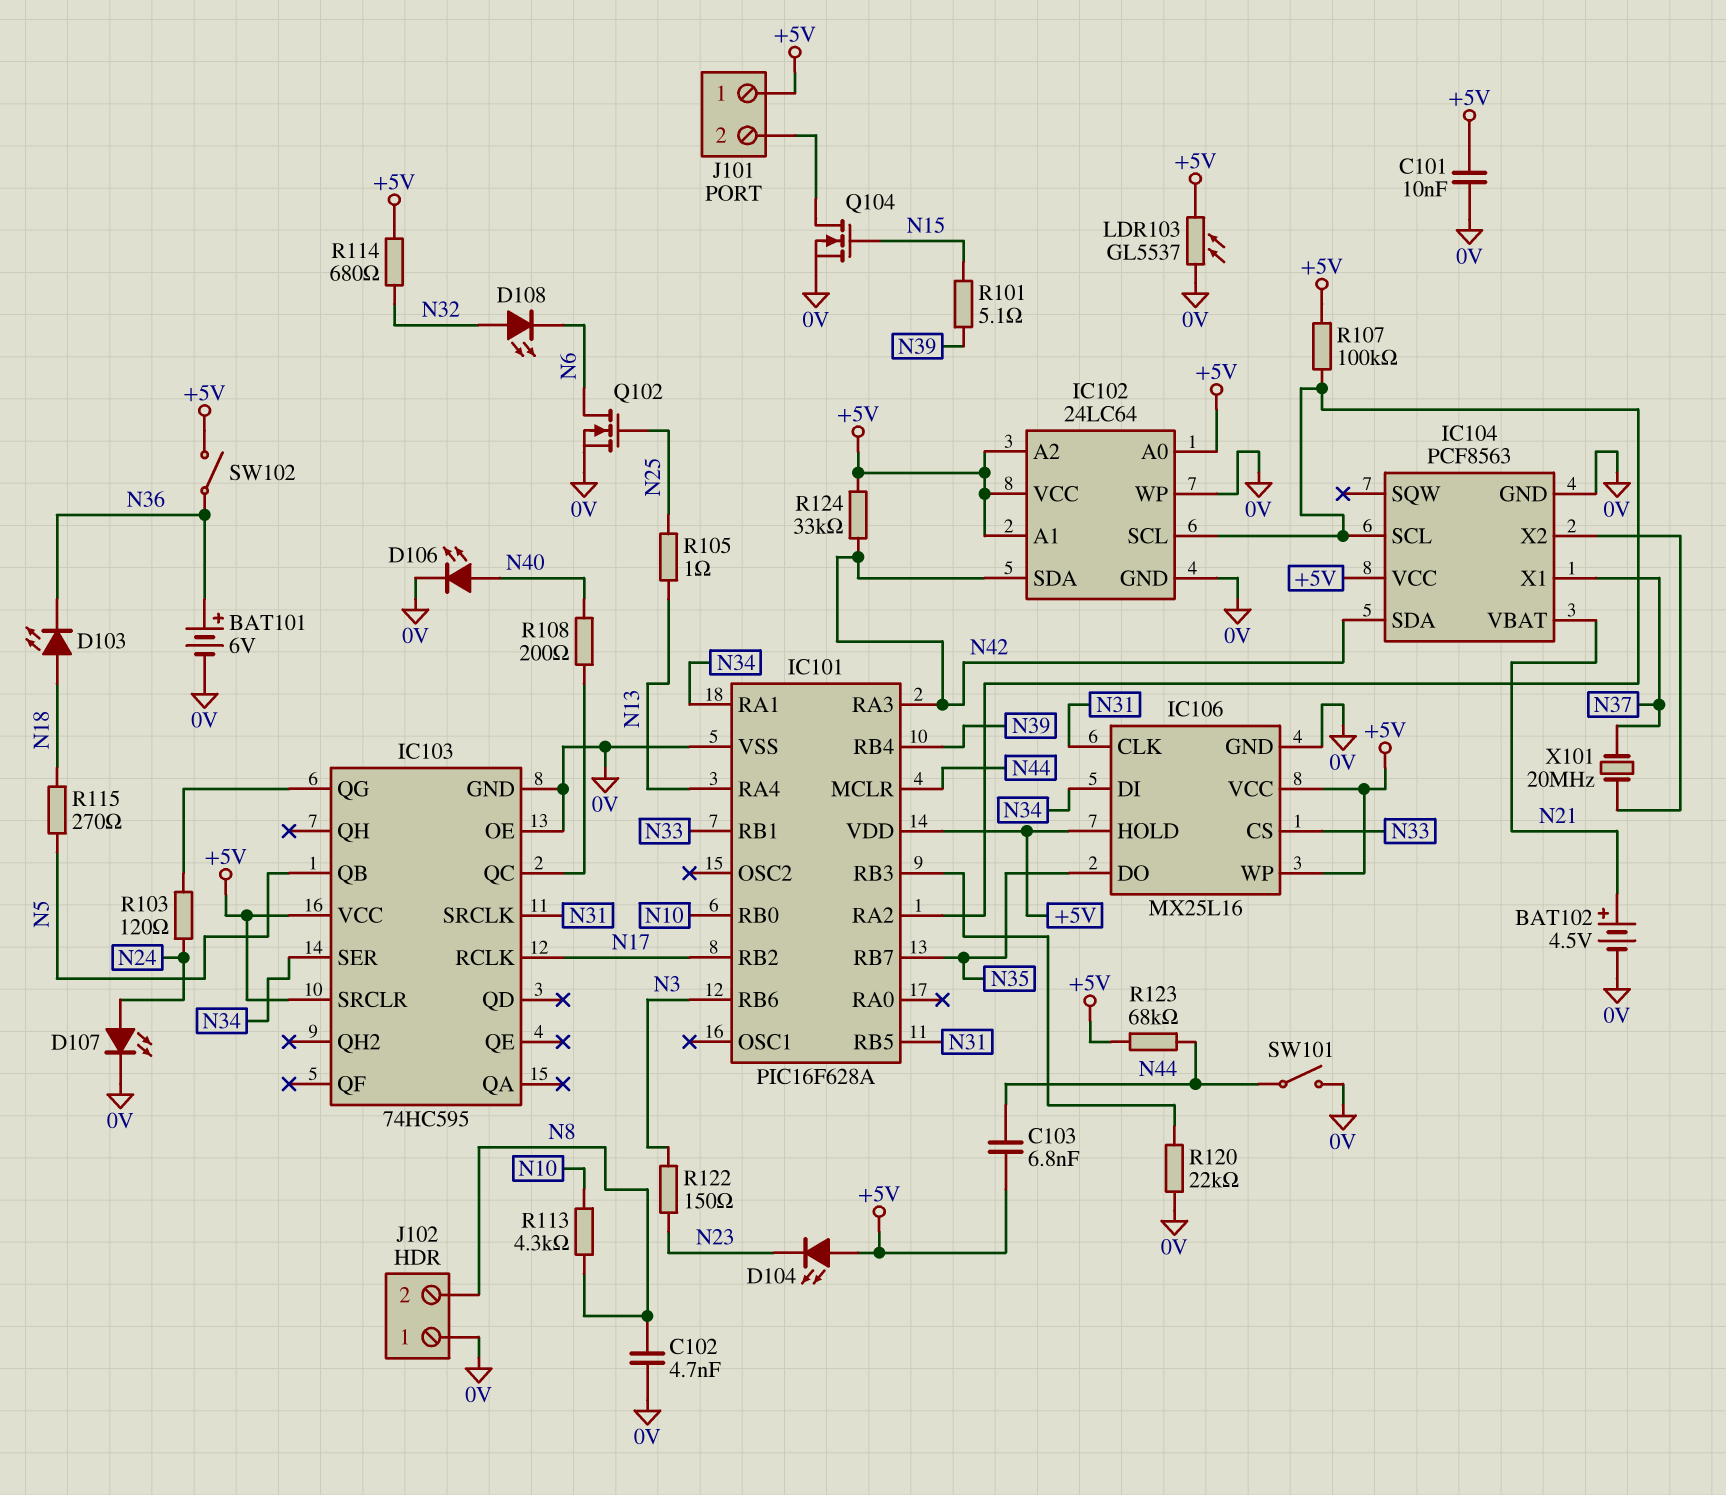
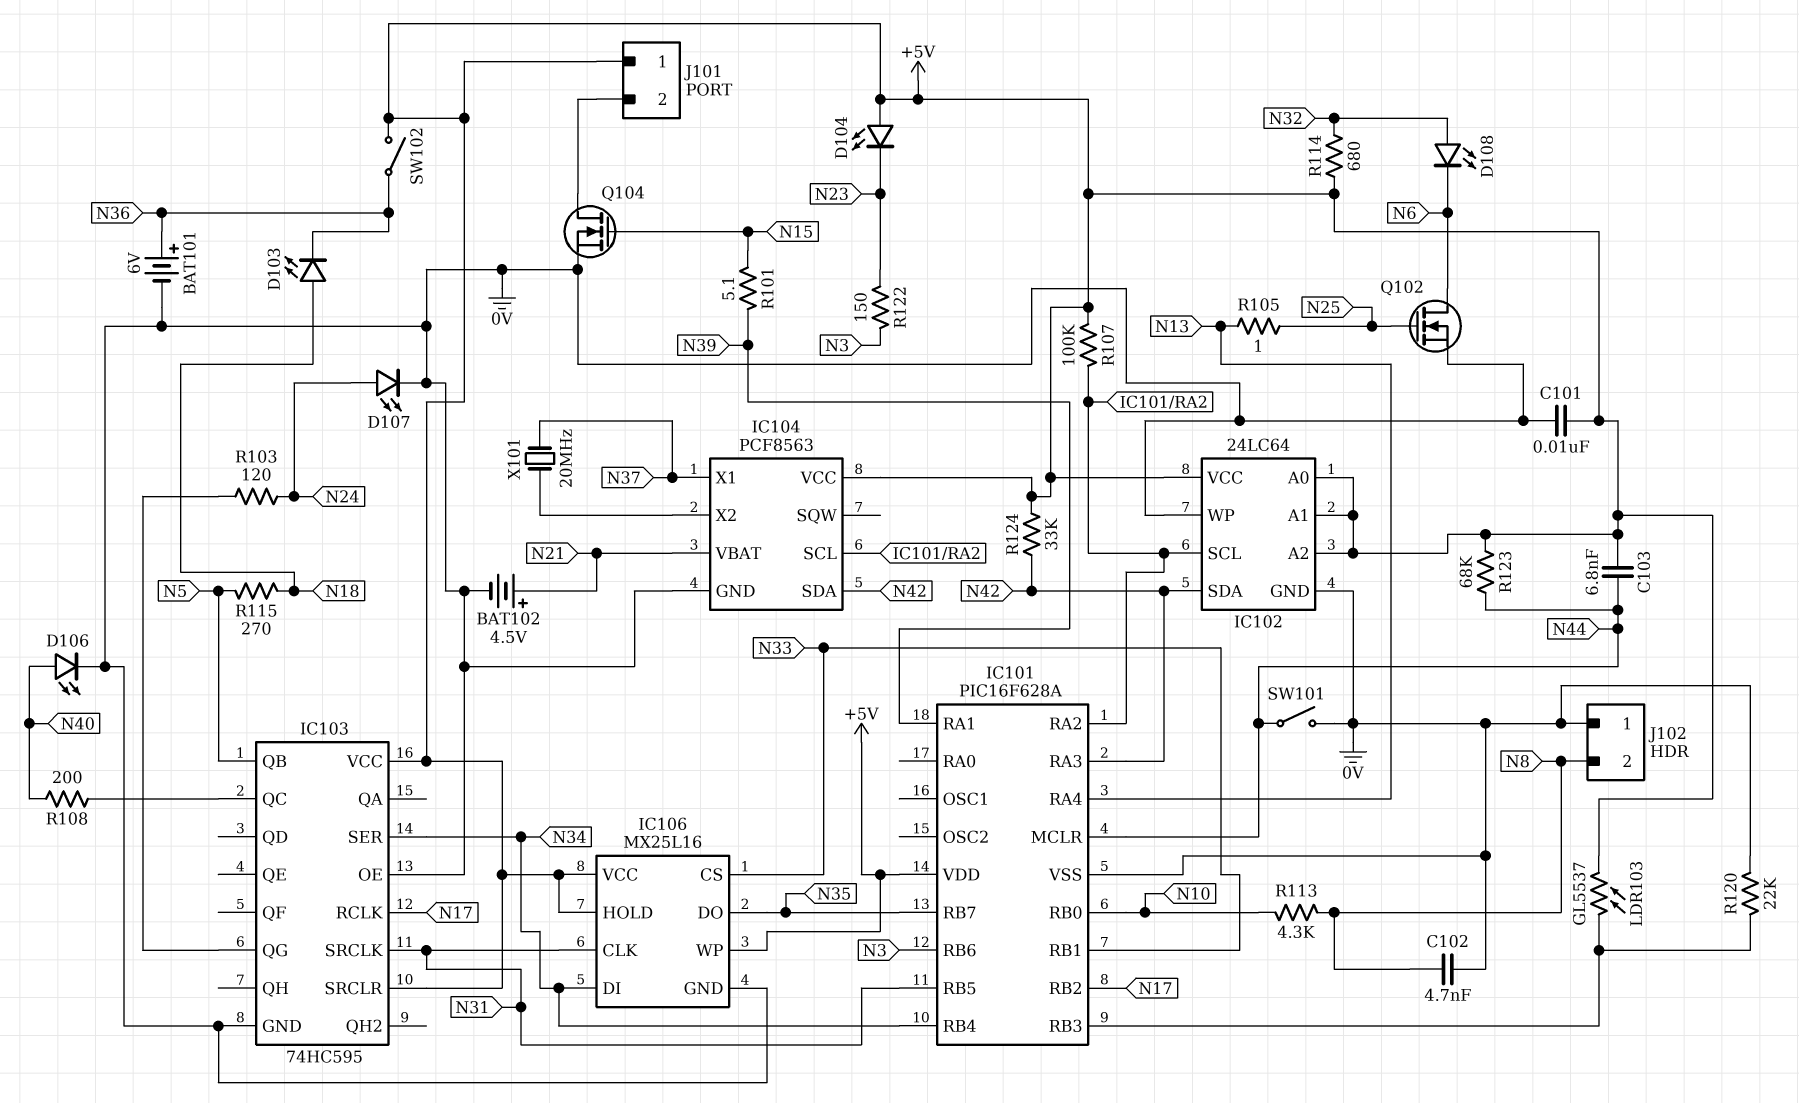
IC101 pin RA1: N34 -> N39
IC101 pin RB4: N39 -> N34
LDR103: GL5537 (+5V, 0V) -> GL5537 (+5V, IC101/RB3)

